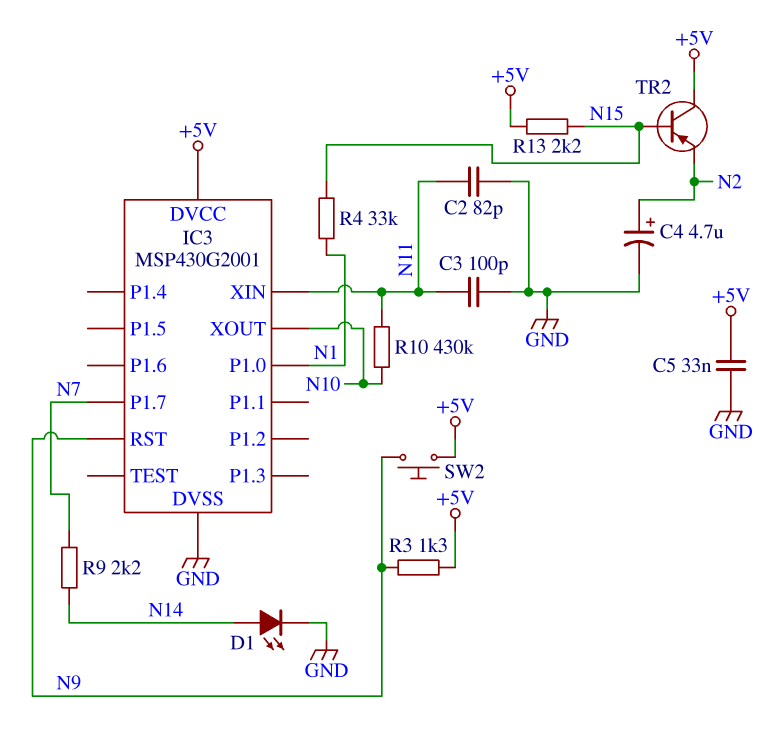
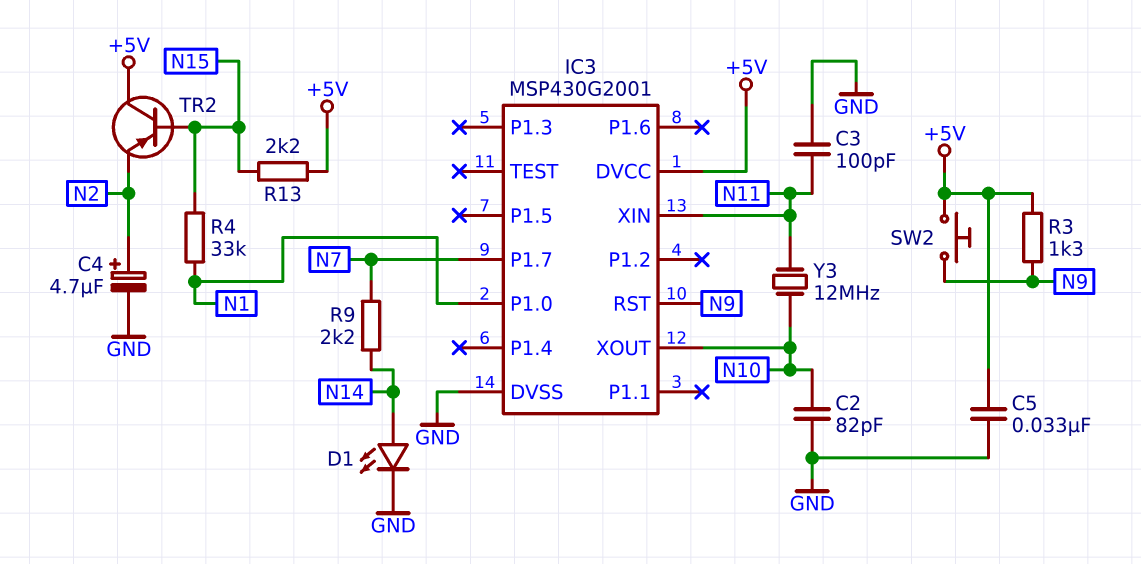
C2: 82pF (GND, N11) -> 82pF (GND, N10)
R10: 430k (N10, N11) -> none
Y3: none -> 12MHz (N10, N11)

